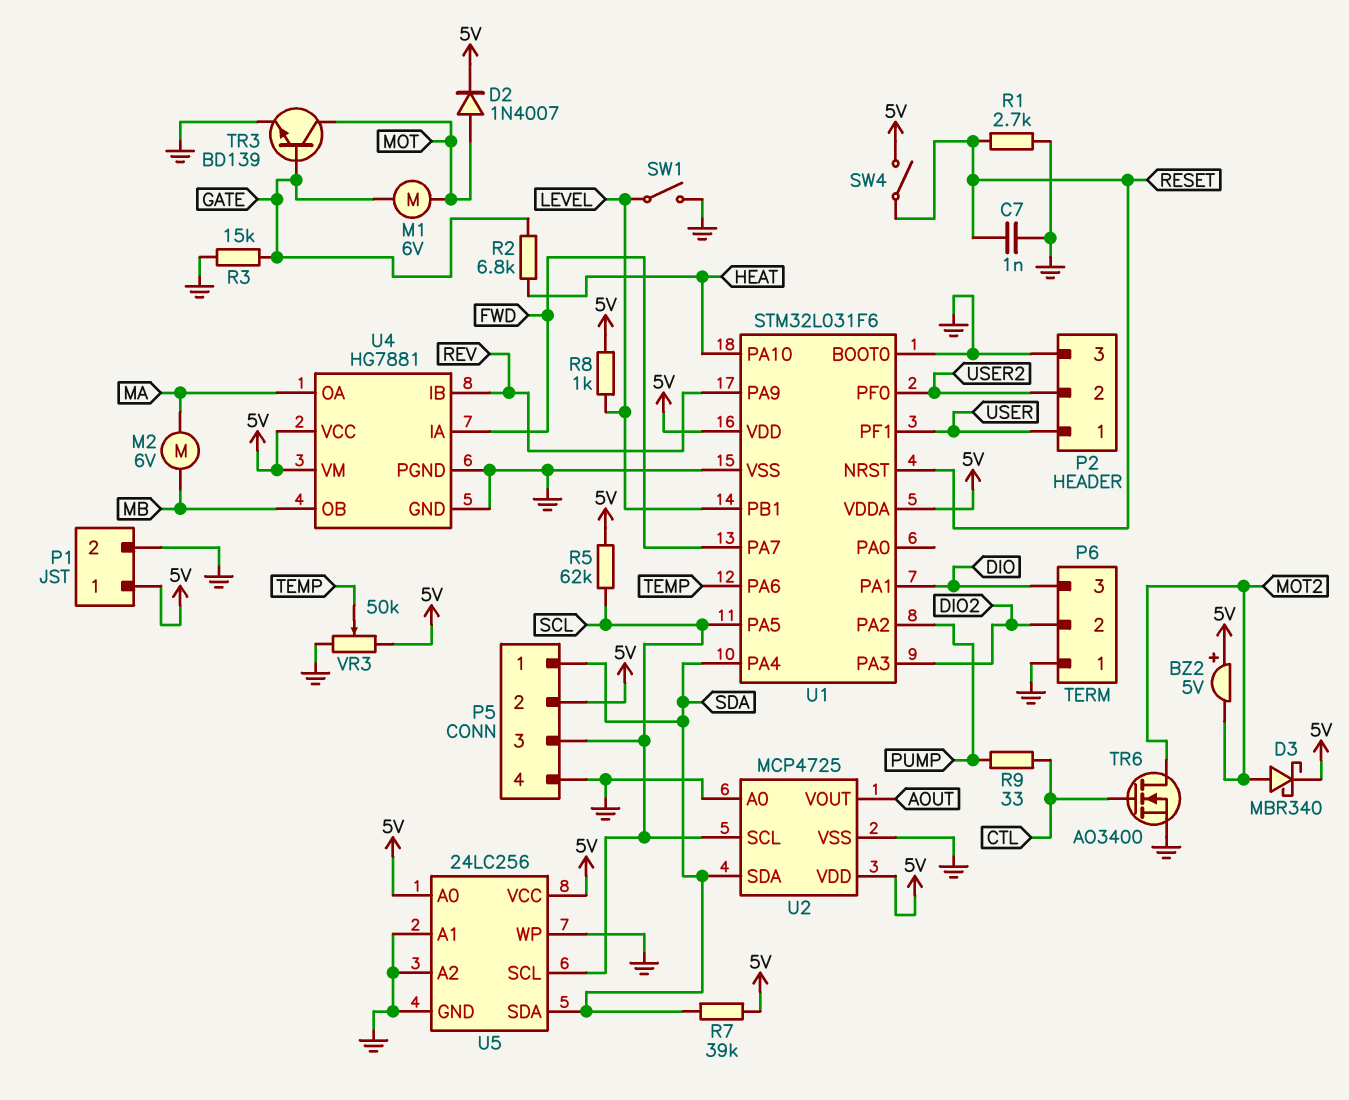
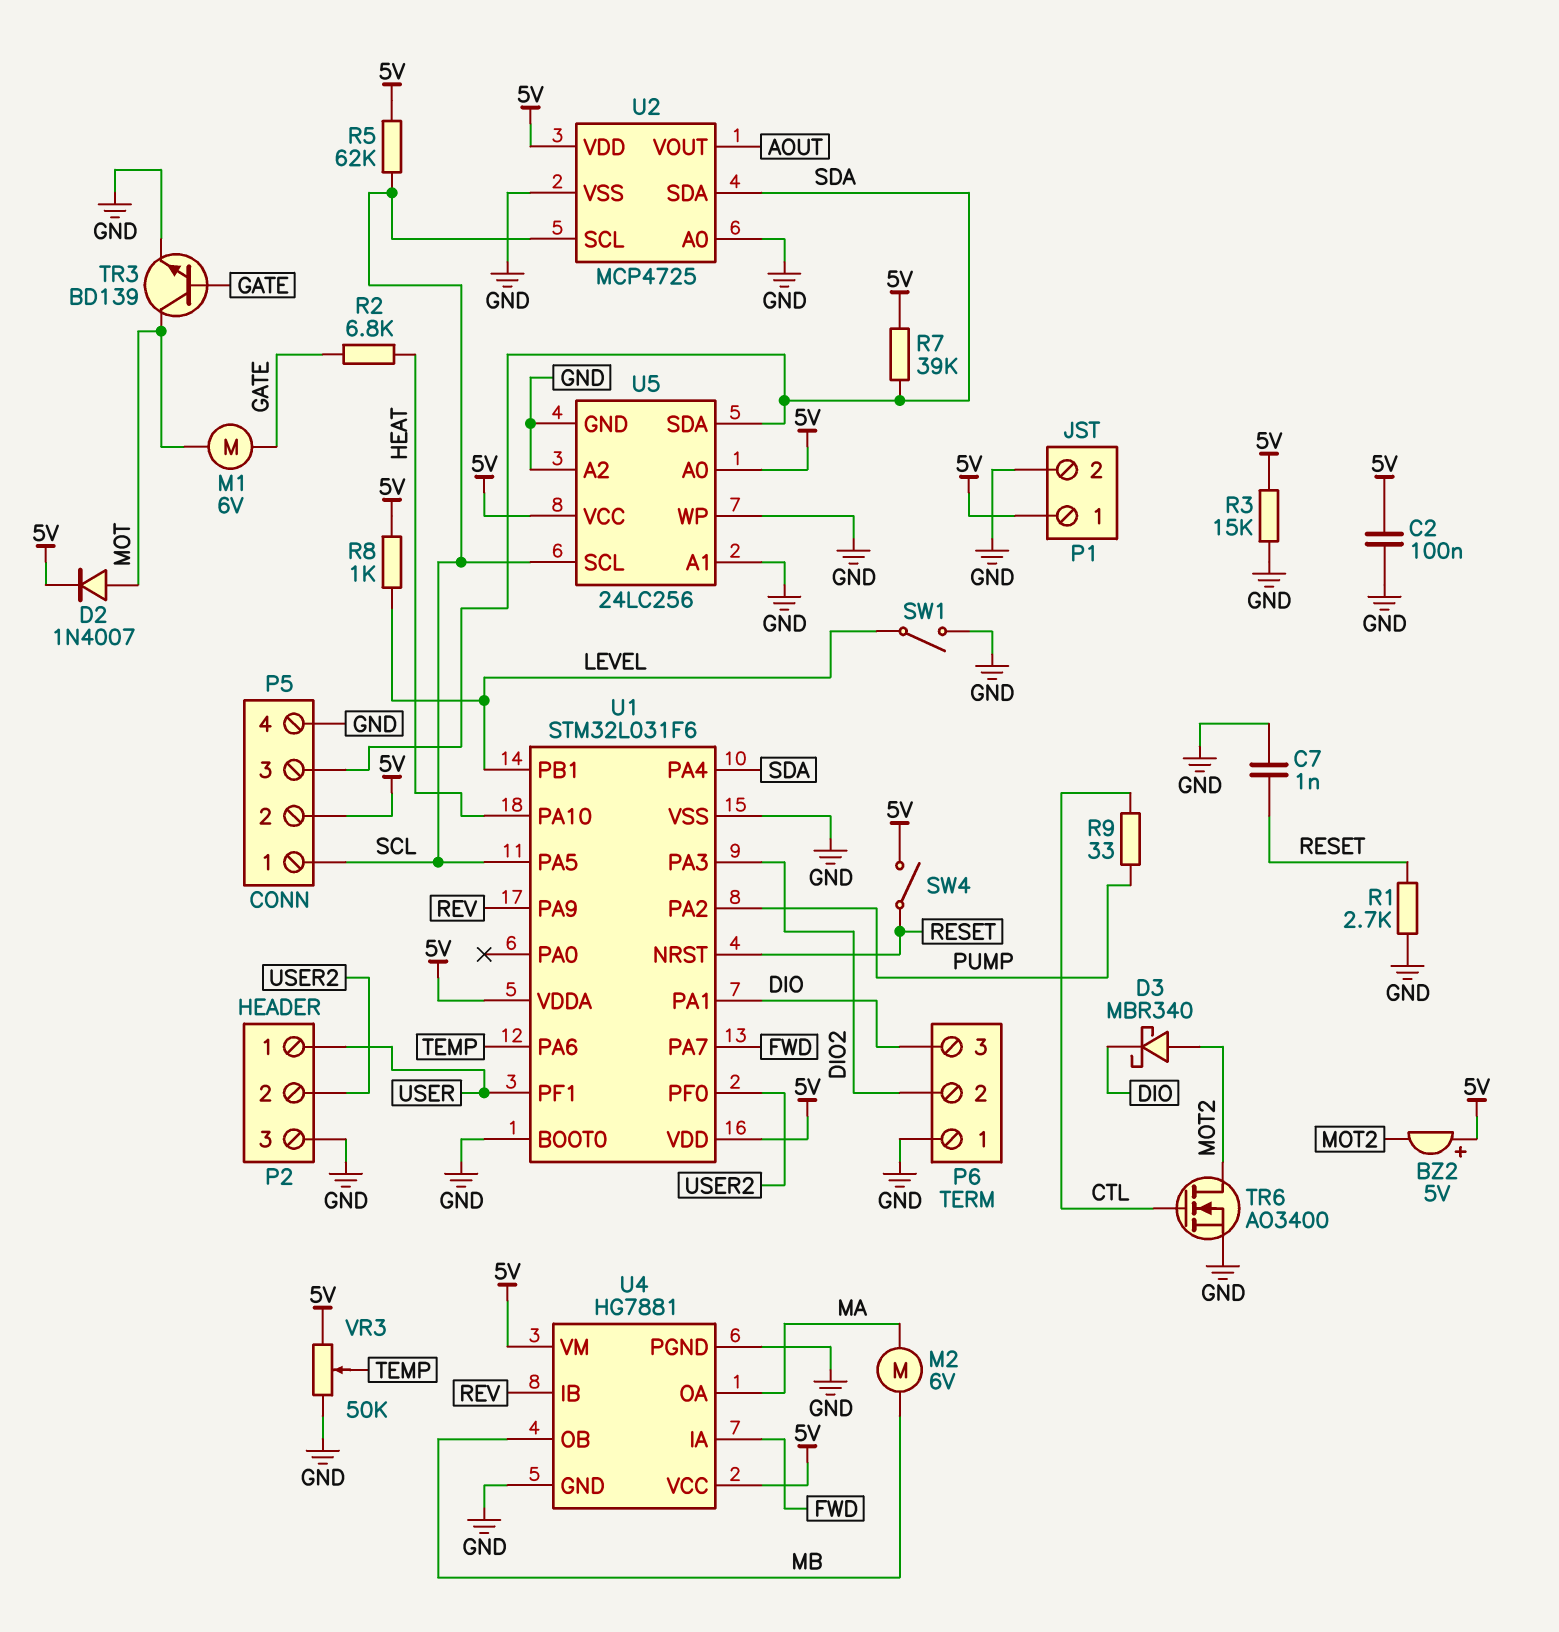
C2: none -> 100nF (5V, GND)
D3: schottky MBR340 (A MOT2, K 5V) -> schottky MBR340 (A MOT2, K DIO)
P5 pin 1: SDA -> SCL
P5 pin 3: SCL -> SDA
R3: 15k (GATE, GND) -> 15k (5V, GND)

